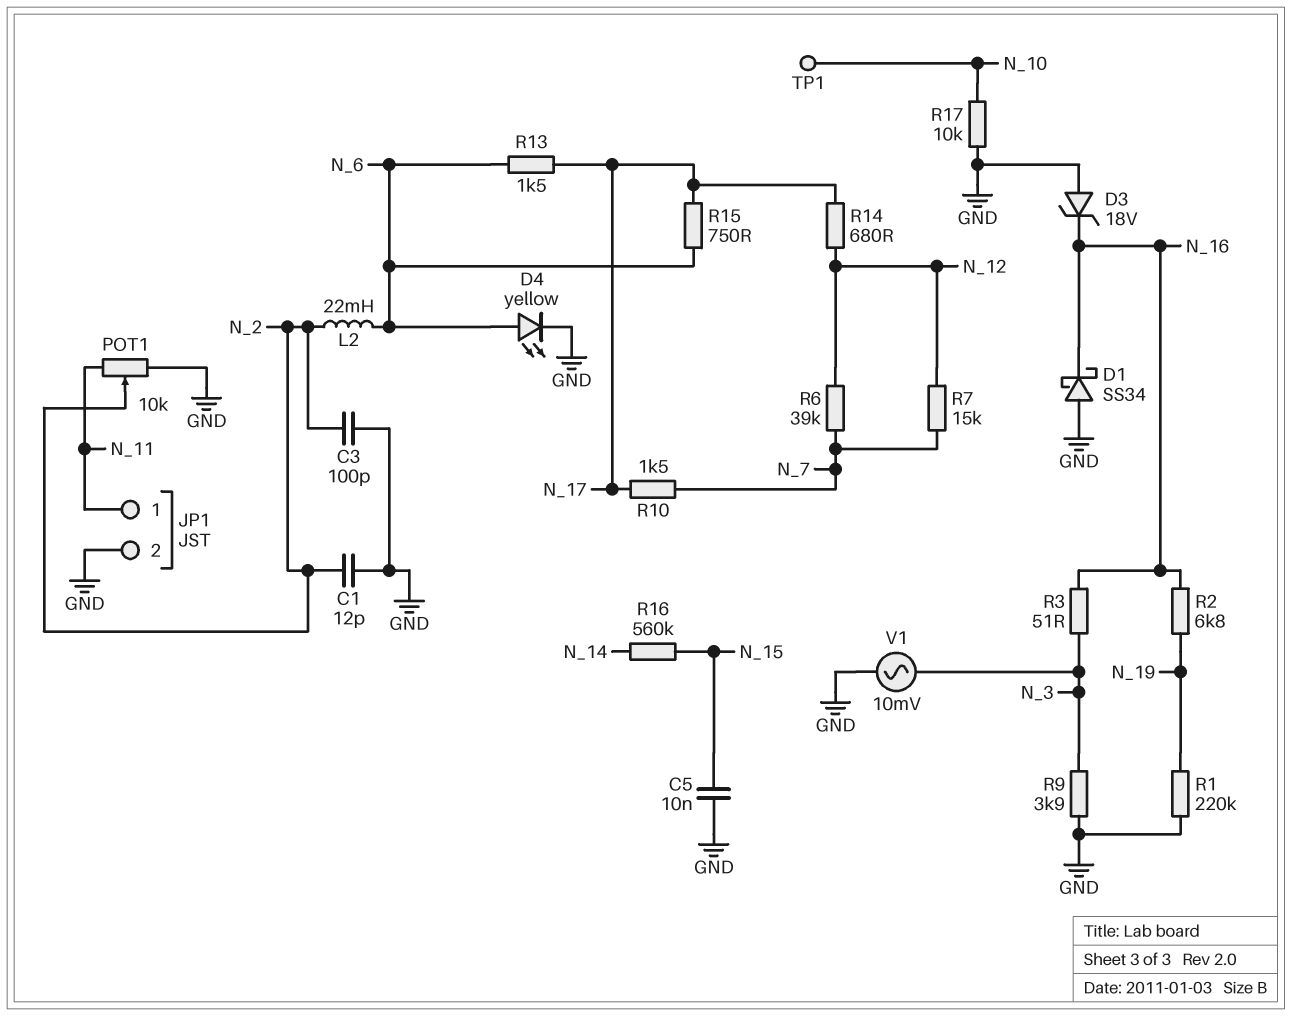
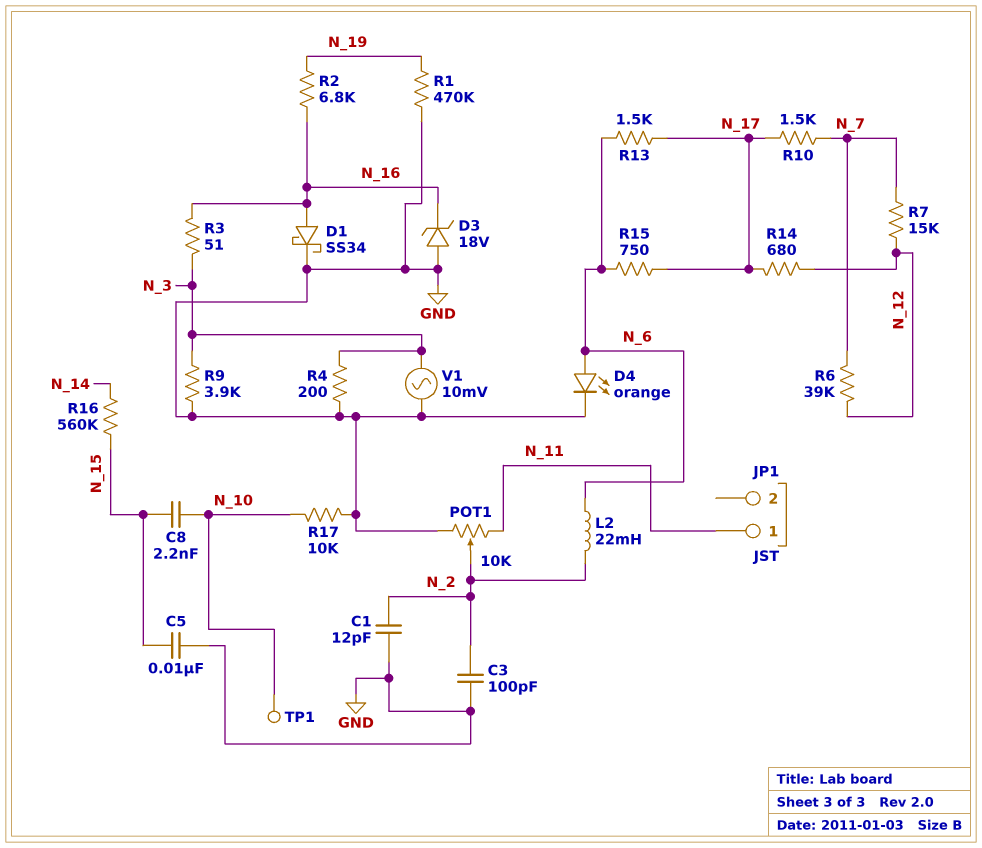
C8: none -> 2.2nF (N_10, N_15)
D1: schottky SS34 (A GND, K N_16) -> schottky SS34 (A N_16, K GND)
D4: LED yellow (A N_6, K GND) -> LED orange (A N_6, K GND)
JP1 pin 2: GND -> none
R1: 220k (GND, N_19) -> 470k (GND, N_19)
R4: none -> 200 (GND, N_3)

